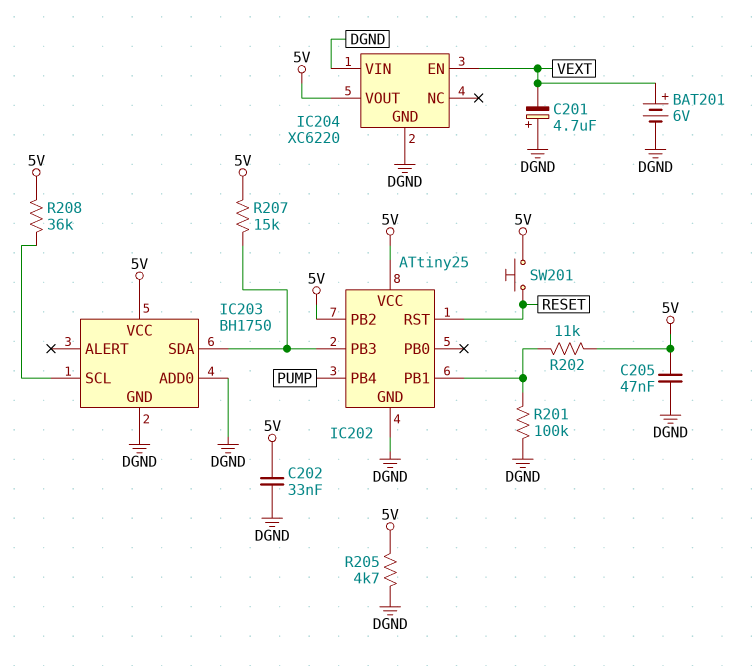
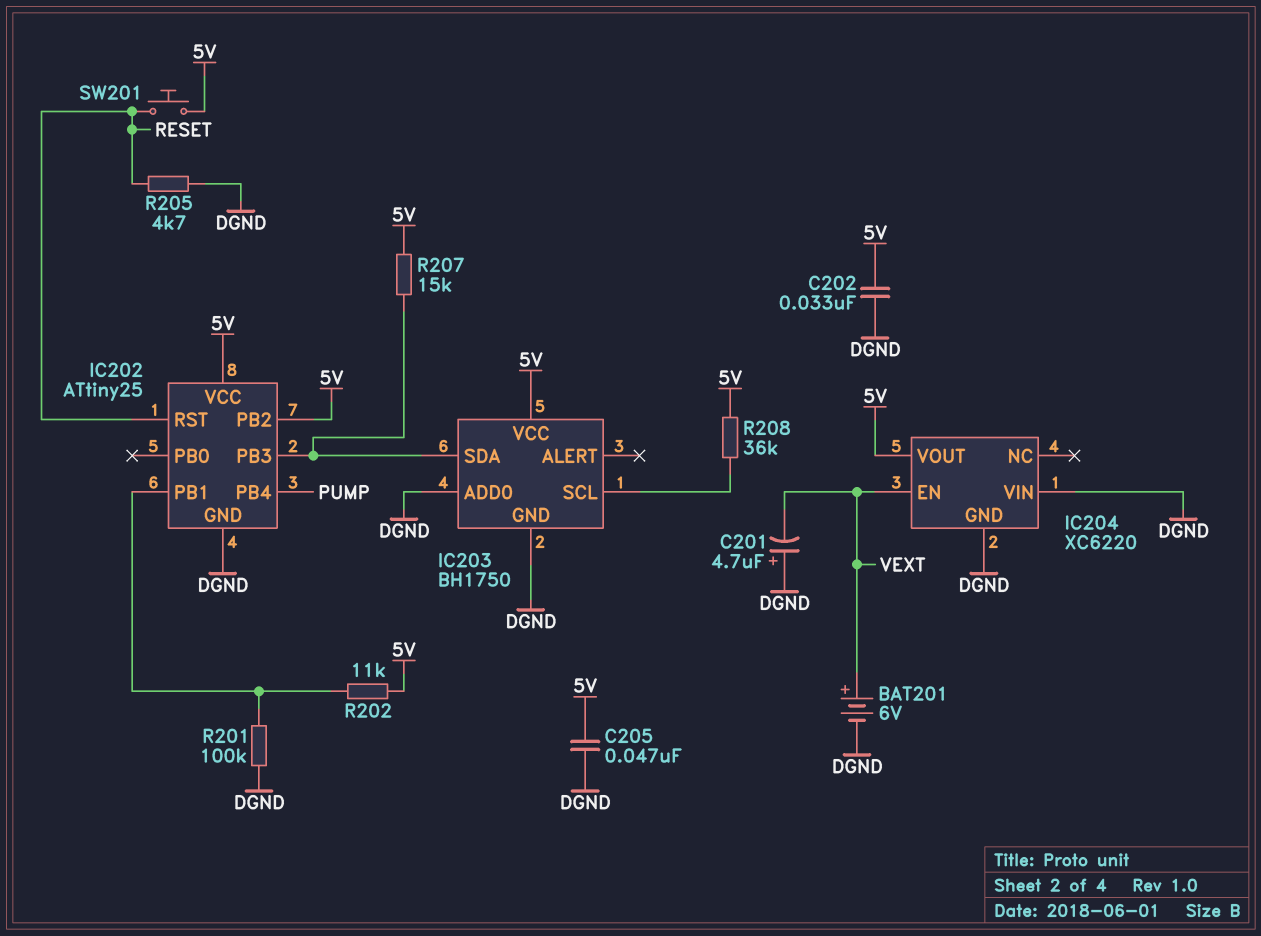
R205: 4.7k (5V, DGND) -> 4.7k (DGND, RESET)

